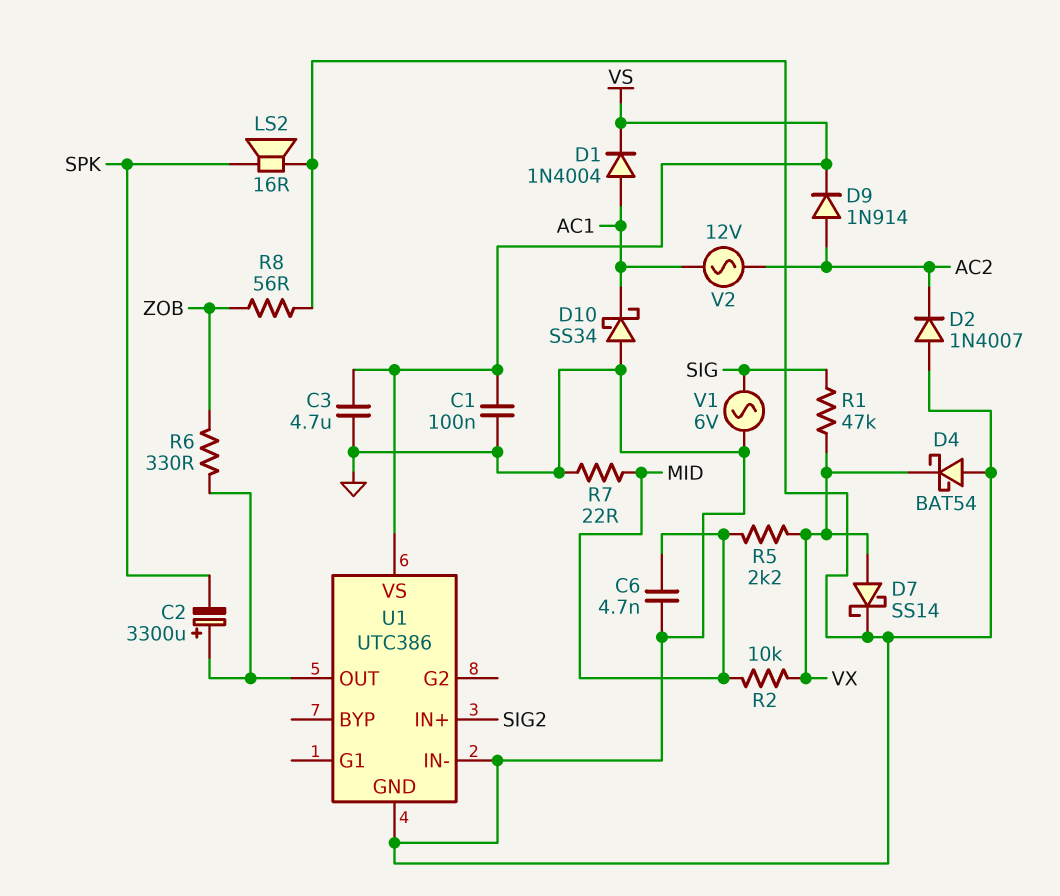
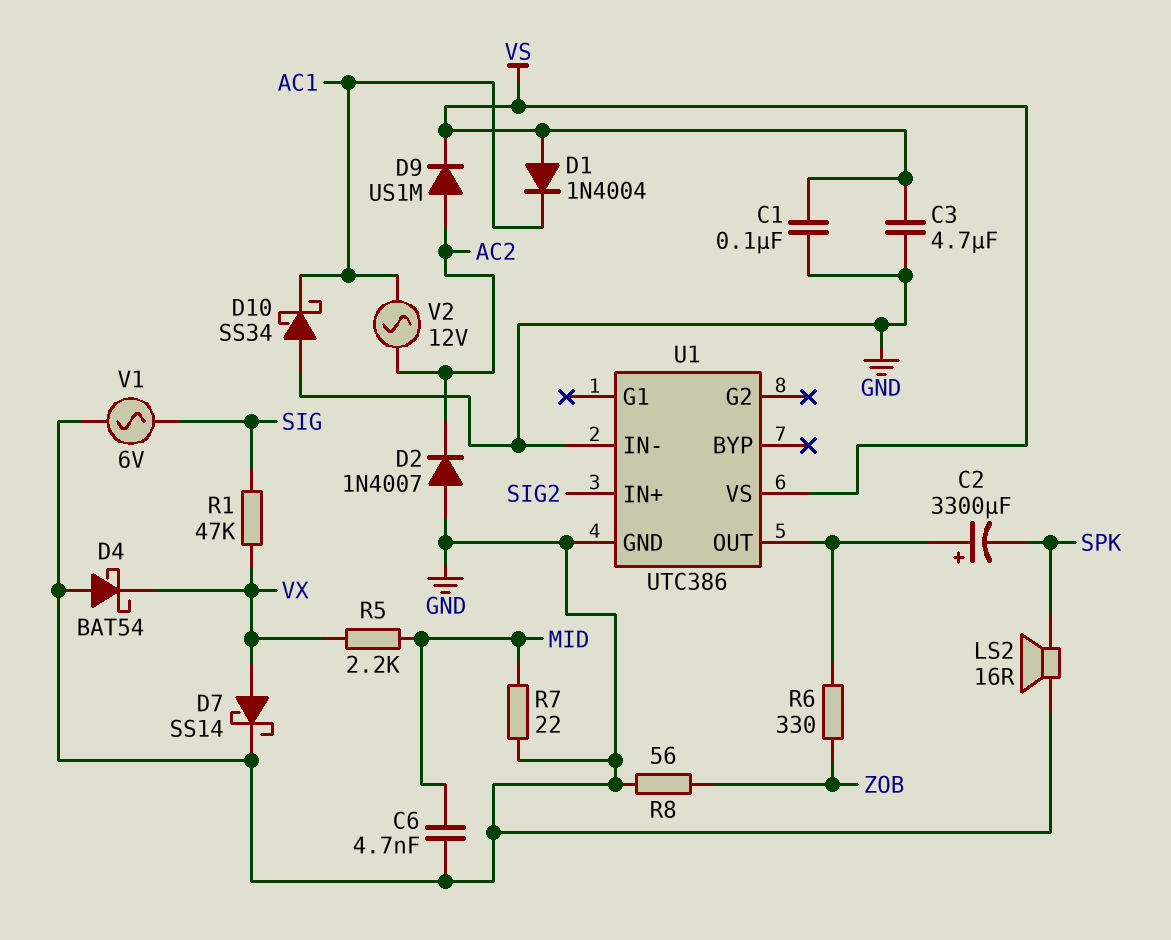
D1: diode 1N4004 (A AC1, K VS) -> diode 1N4004 (A VS, K AC1)
D9: diode 1N914 (A AC2, K VS) -> diode US1M (A AC2, K VS)
R2: 10k (MID, VX) -> none

